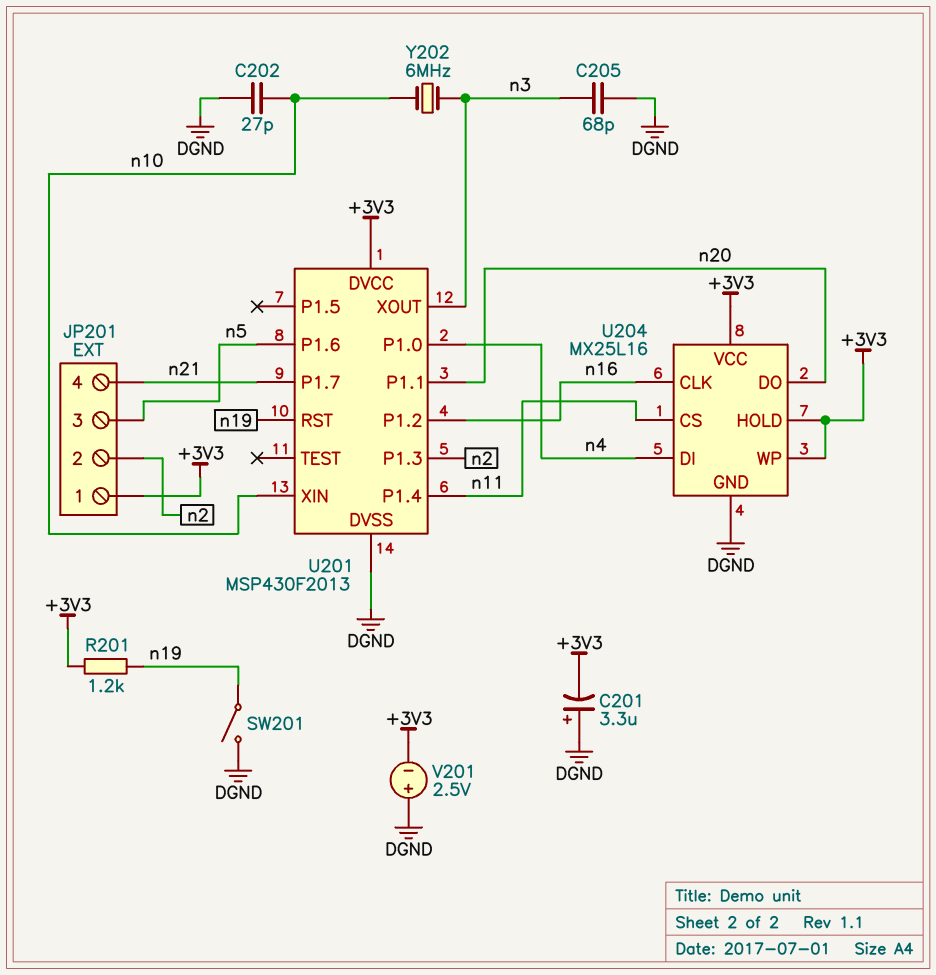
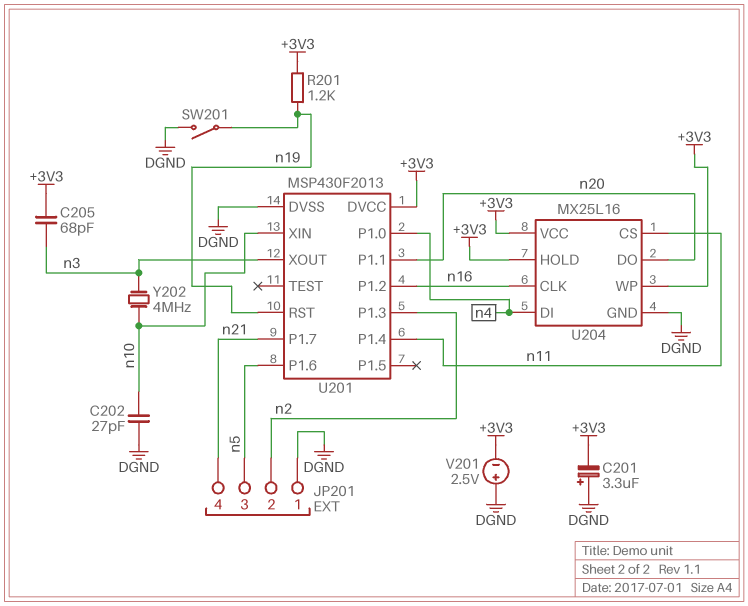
C205: 68pF (DGND, n3) -> 68pF (+3V3, n3)
JP201 pin 1: +3V3 -> DGND
Y202: 6MHz (n3, n10) -> 4MHz (n3, n10)

